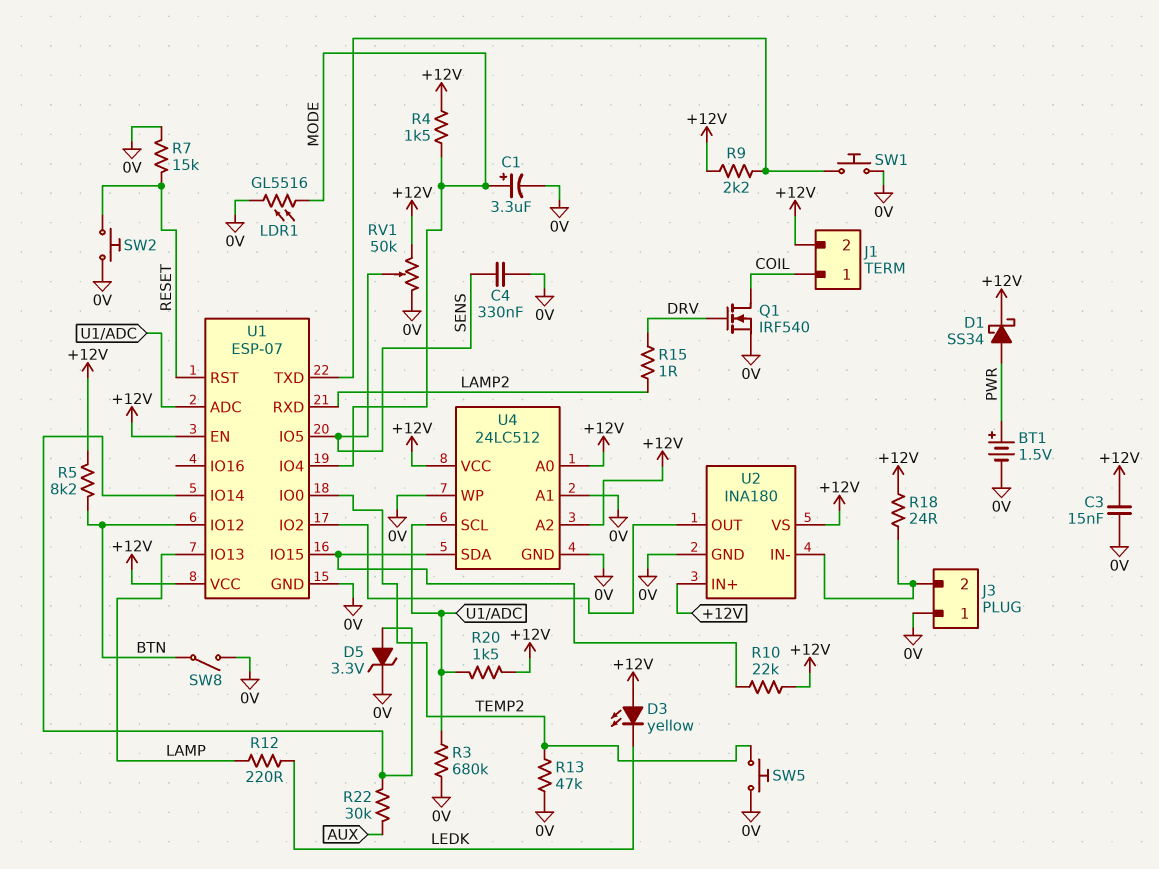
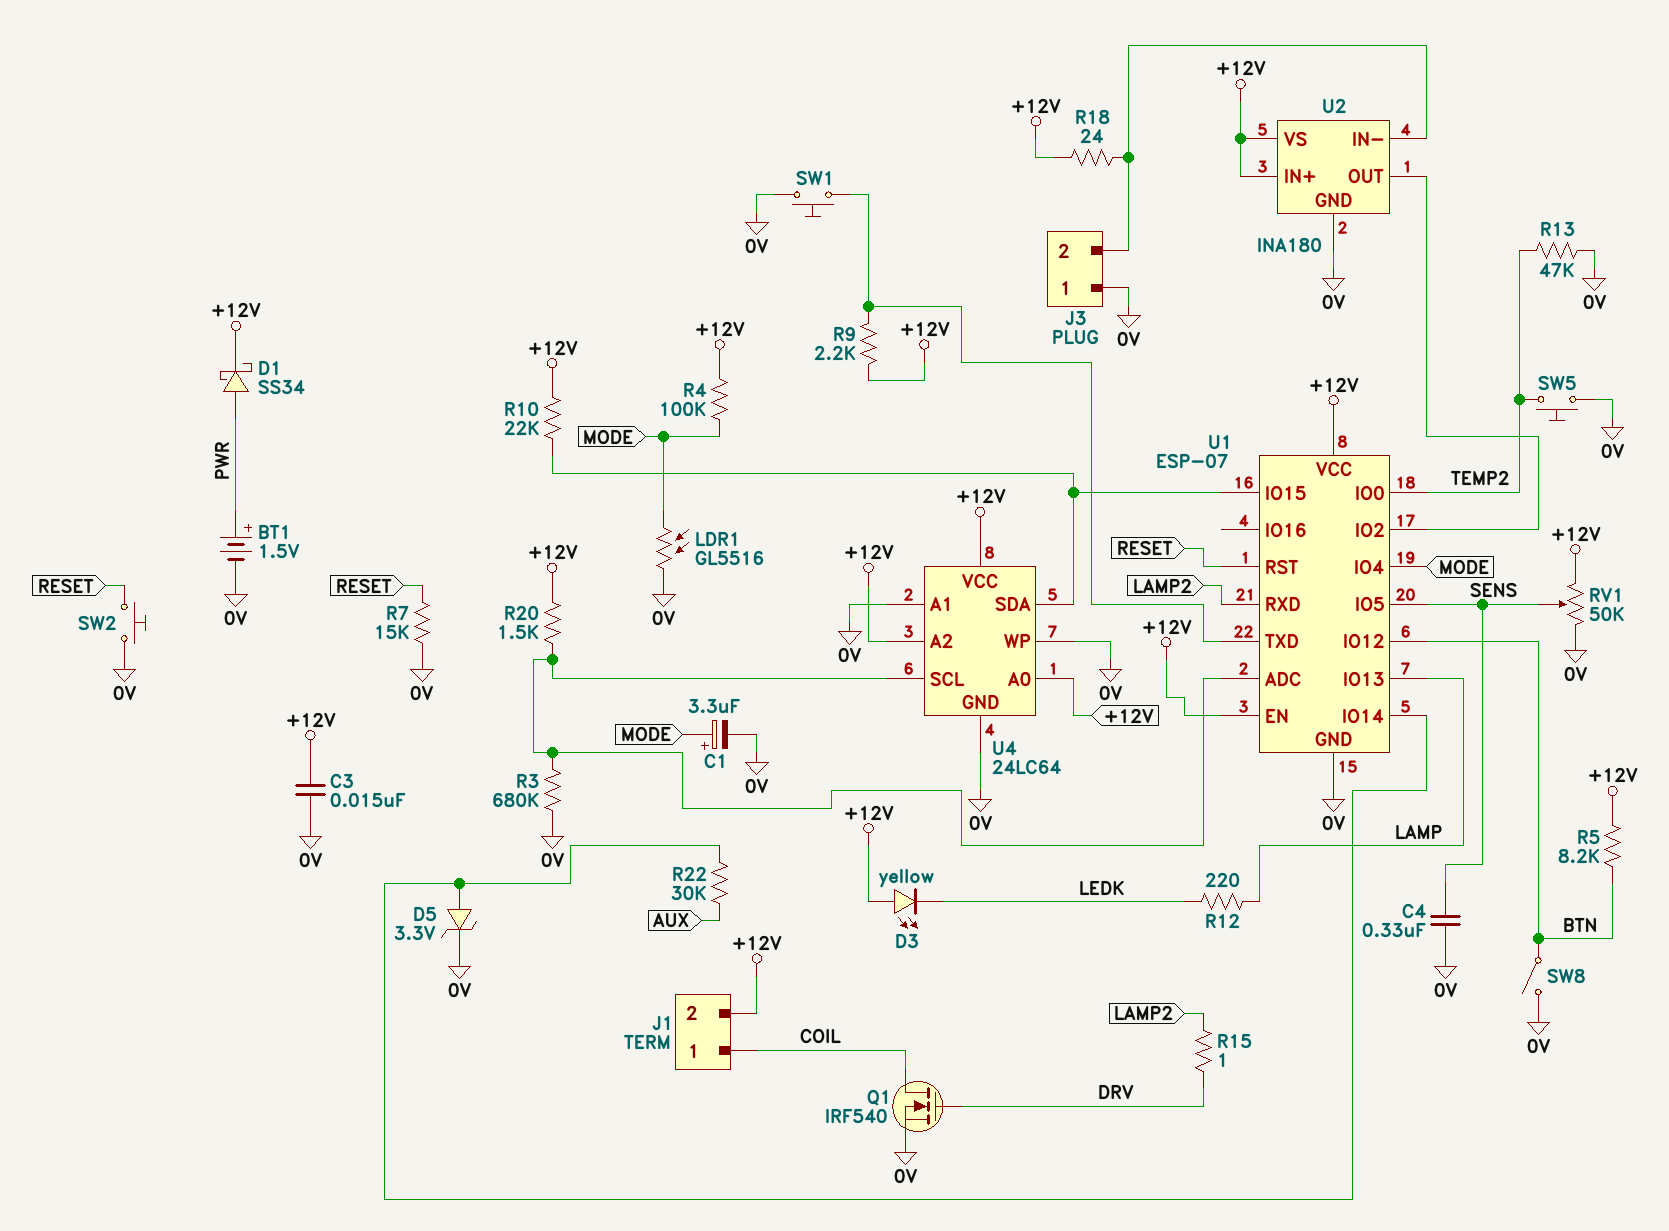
R4: 1.5k (+12V, MODE) -> 100k (+12V, MODE)
U4: 24LC512 -> 24LC64

